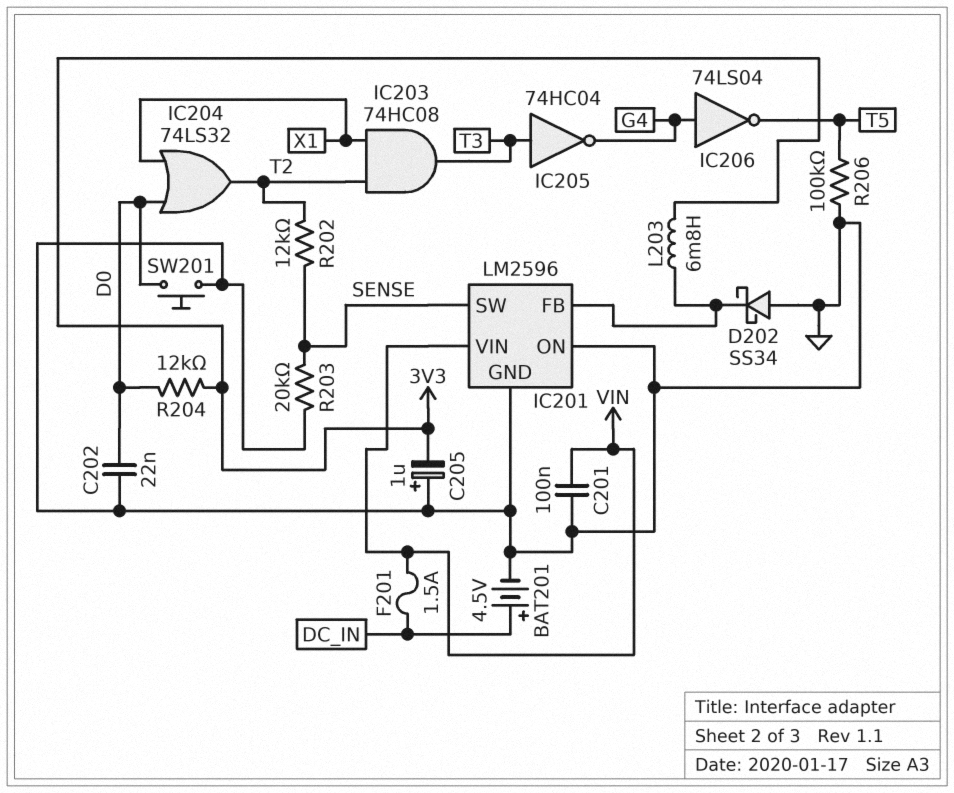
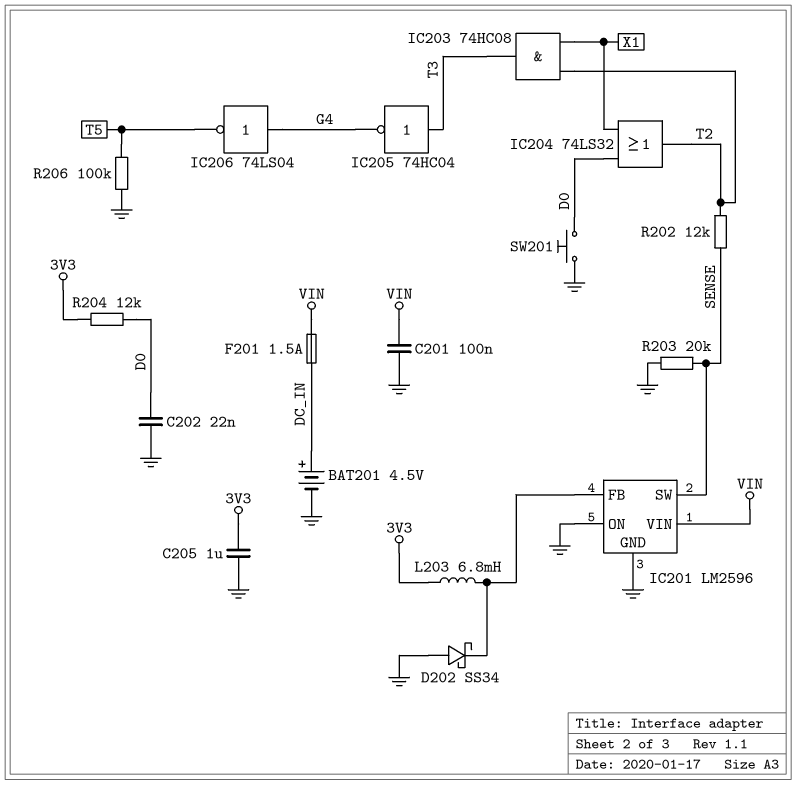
C205: 1uF (plus GND, minus 3V3) -> 1uF (3V3, GND)

